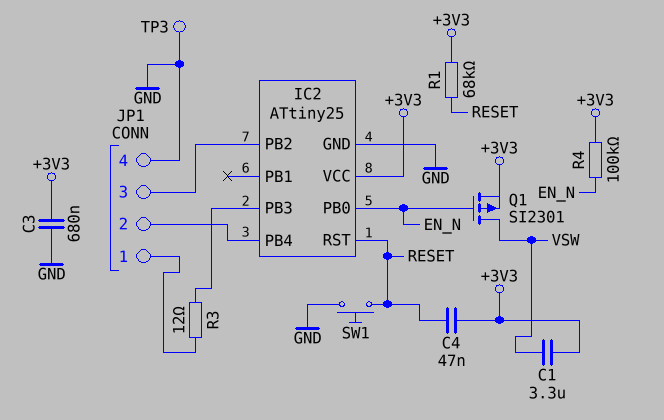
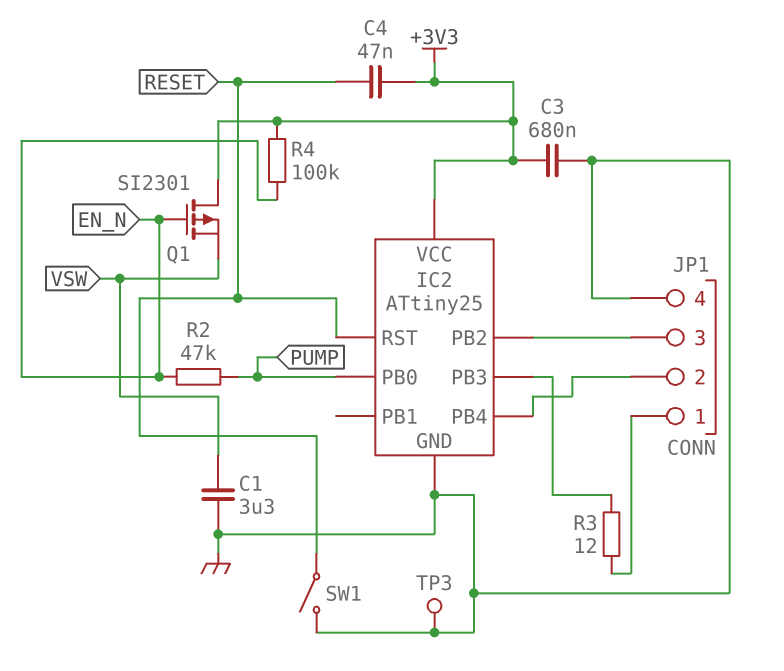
C1: 3.3uF (+3V3, VSW) -> 3.3uF (GND, VSW)
IC2 pin PB0: EN_N -> PUMP
Q1: PMOS SI2301 (G EN_N, D VSW, S +3V3) -> PMOS SI2301 (G EN_N, D +3V3, S VSW)
R1: 68k (+3V3, RESET) -> none
R2: none -> 47k (EN_N, PUMP)
SW1: button (GND, RESET) -> switch (GND, RESET)

